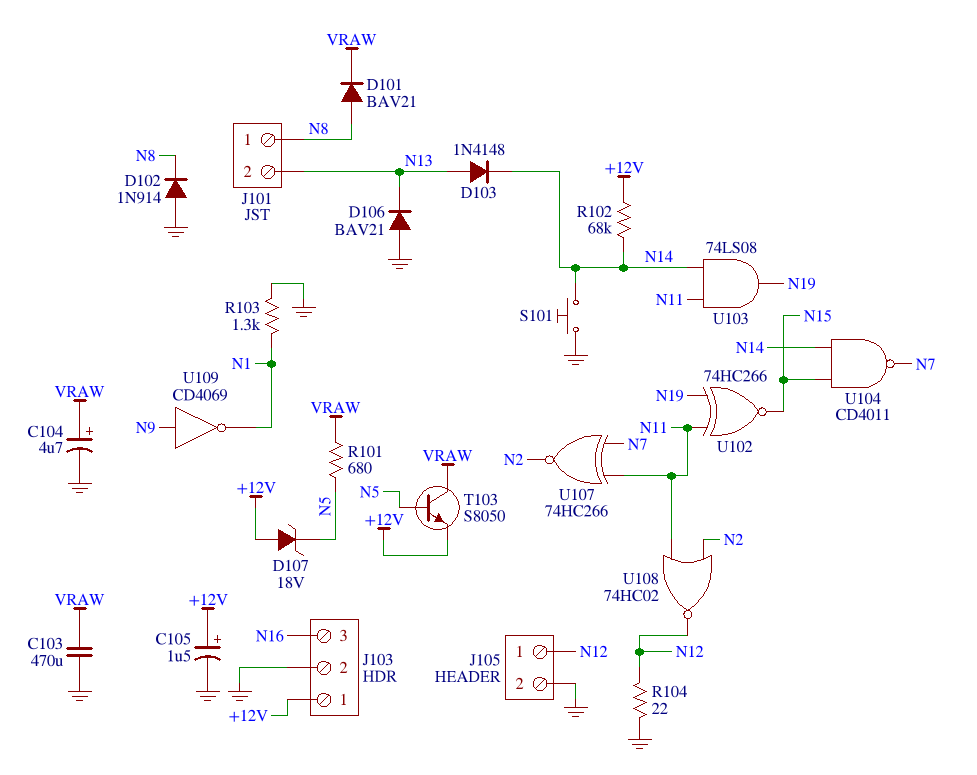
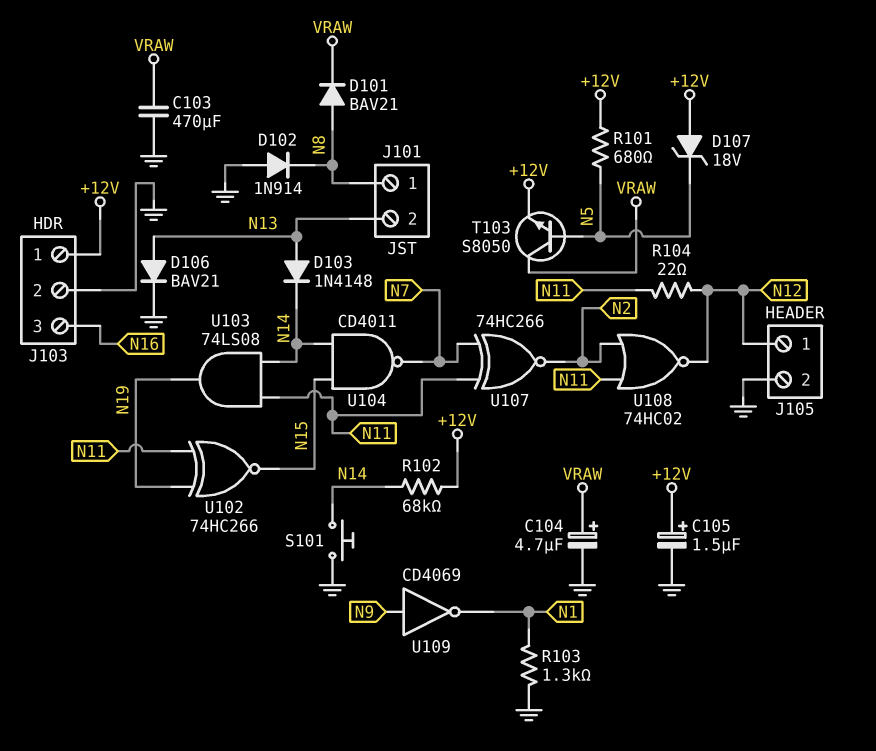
D106: diode BAV21 (A GND, K N13) -> diode BAV21 (A N13, K GND)
R101: 680 (N5, VRAW) -> 680 (+12V, N5)
R104: 22 (GND, N12) -> 22 (N11, N12)

